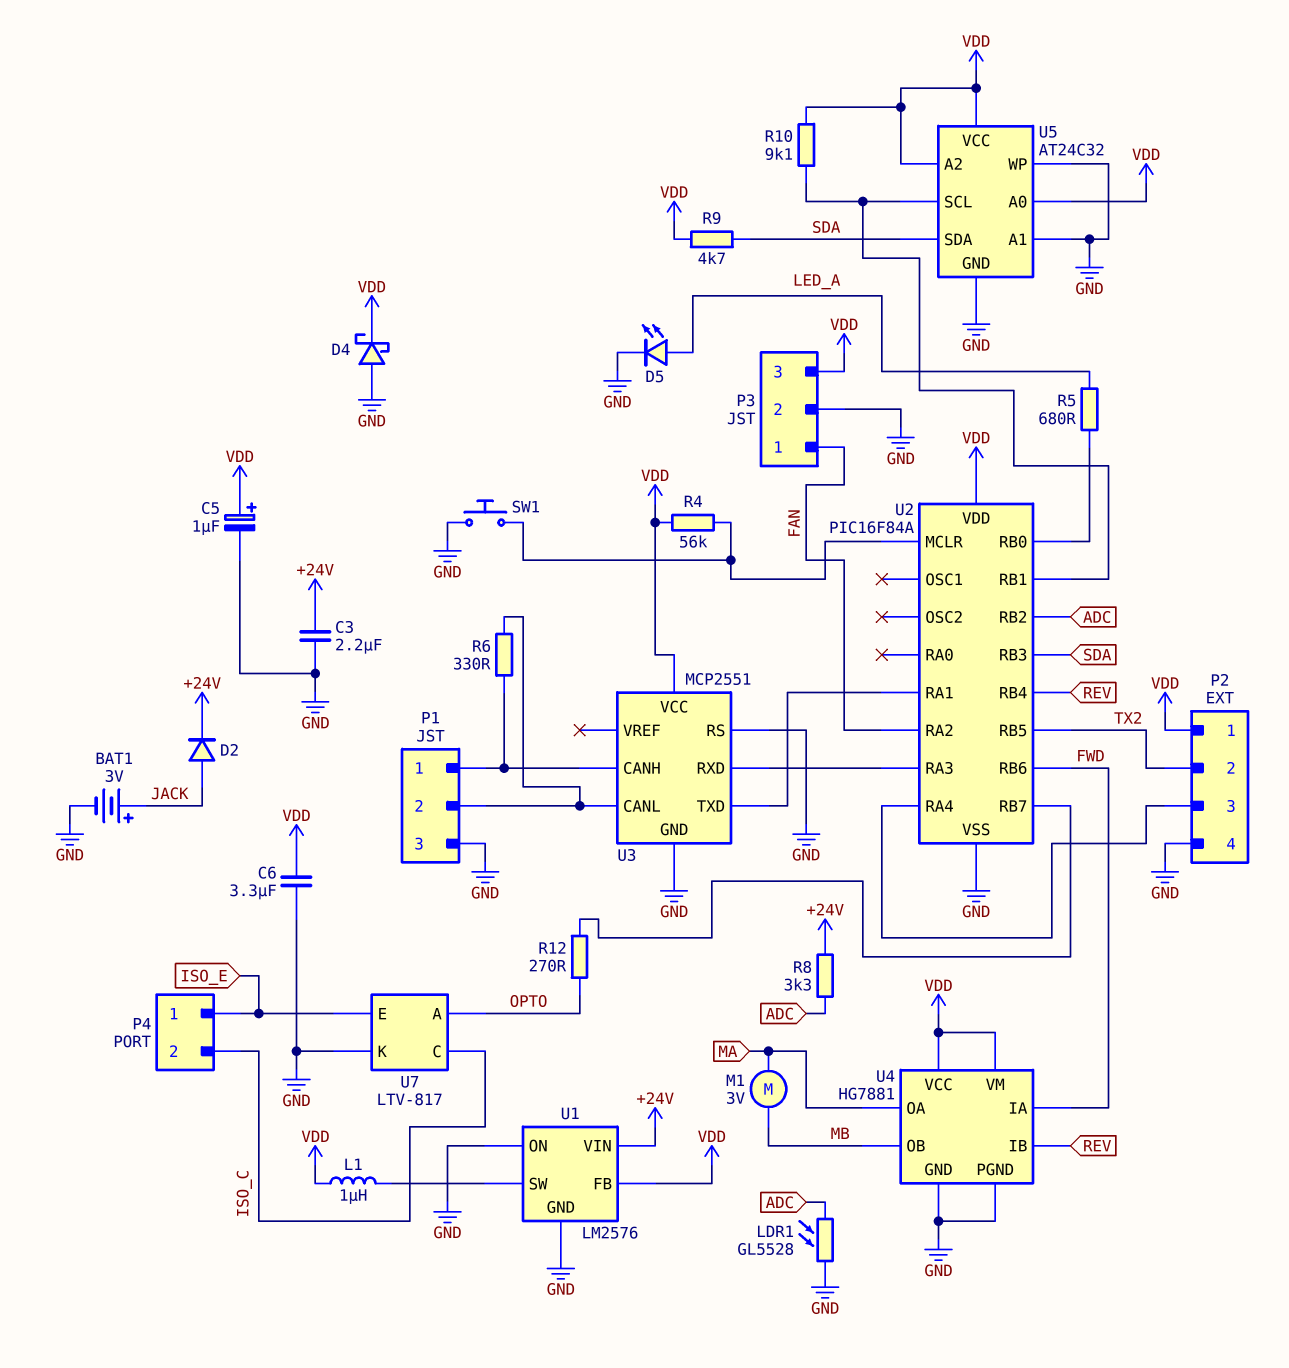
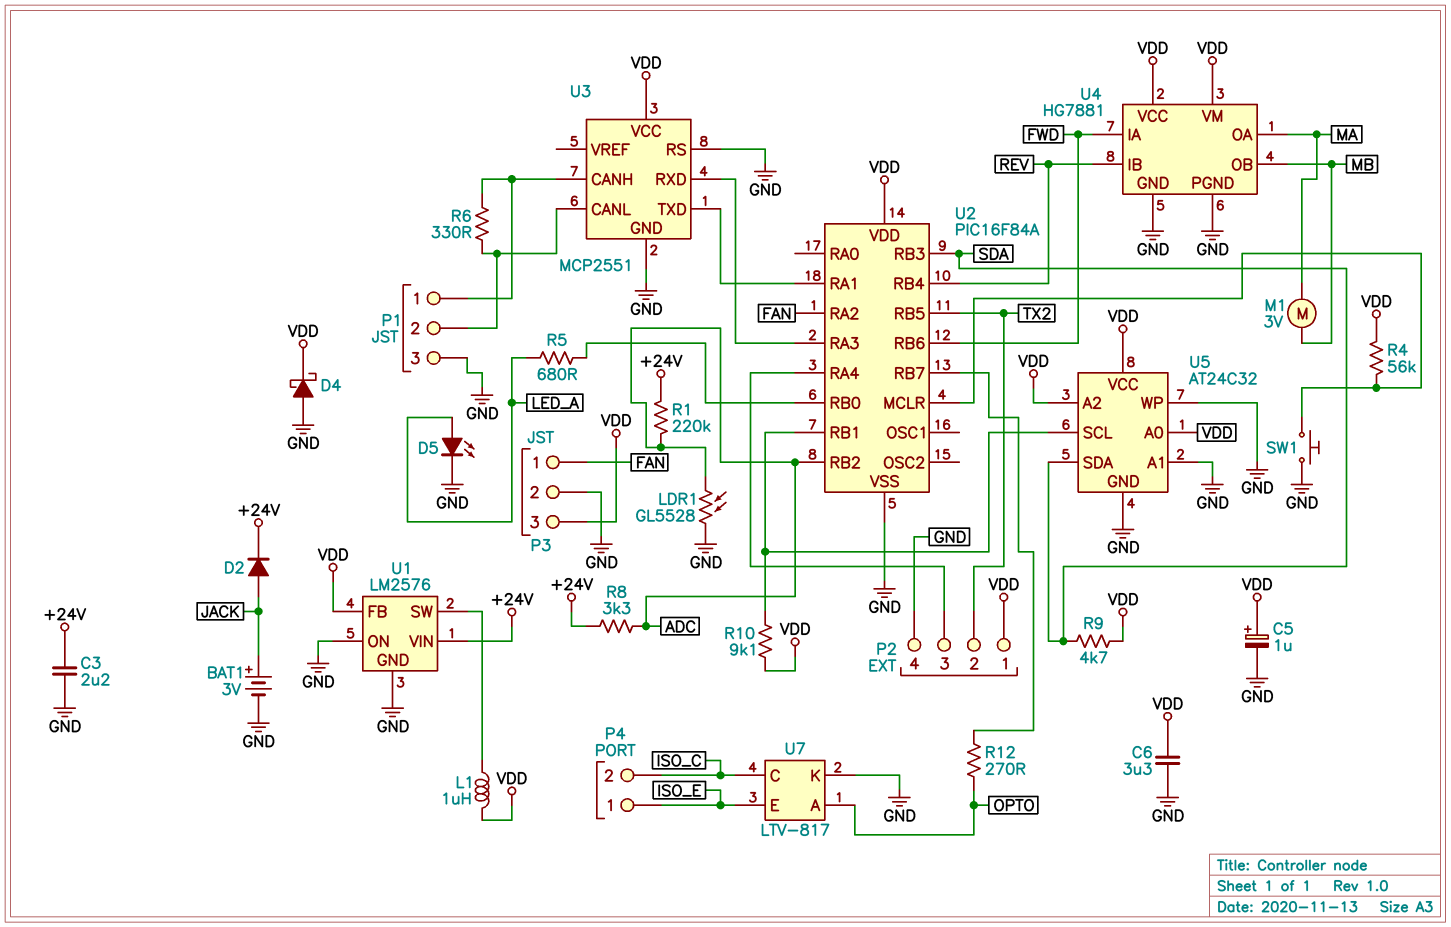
R1: none -> 220k (+24V, ADC)

